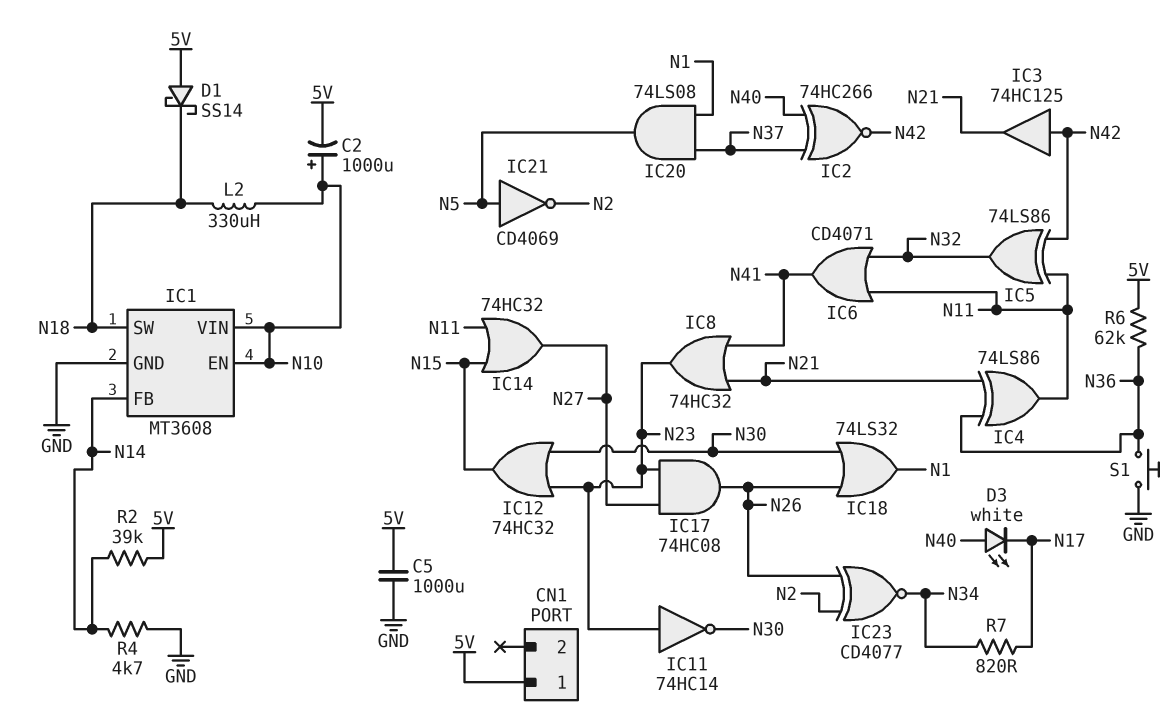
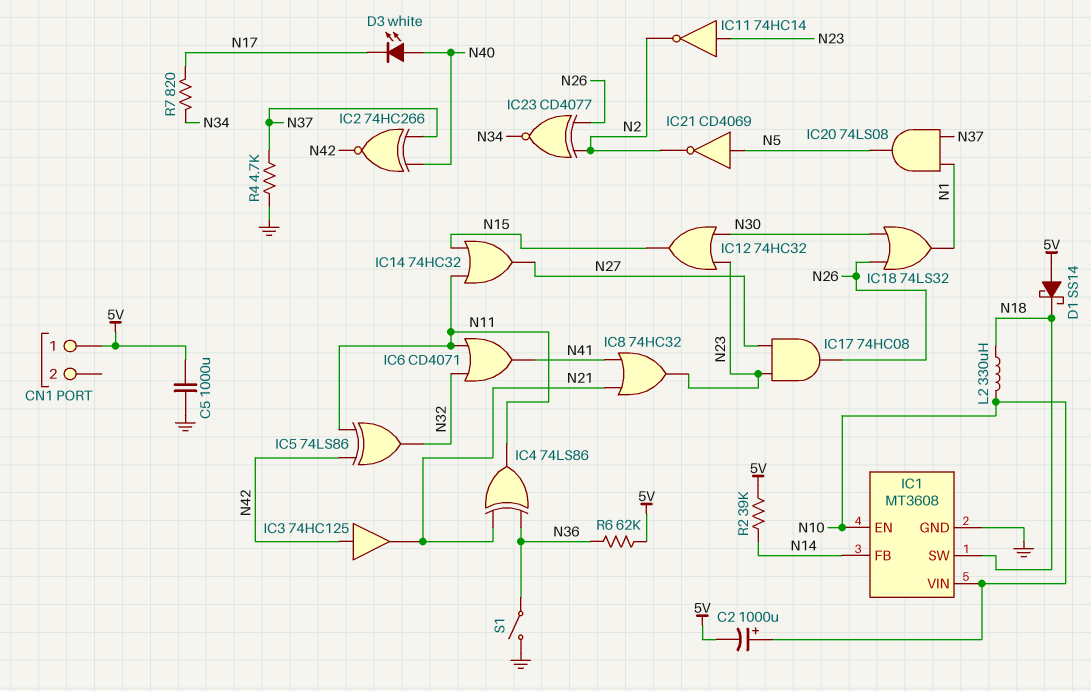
IC11: NOT 74HC14 (in N23, out N30) -> NOT 74HC14 (in N23, out N2)
R4: 4.7k (GND, N14) -> 4.7k (GND, N37)
S1: button (GND, N36) -> switch (GND, N36)

